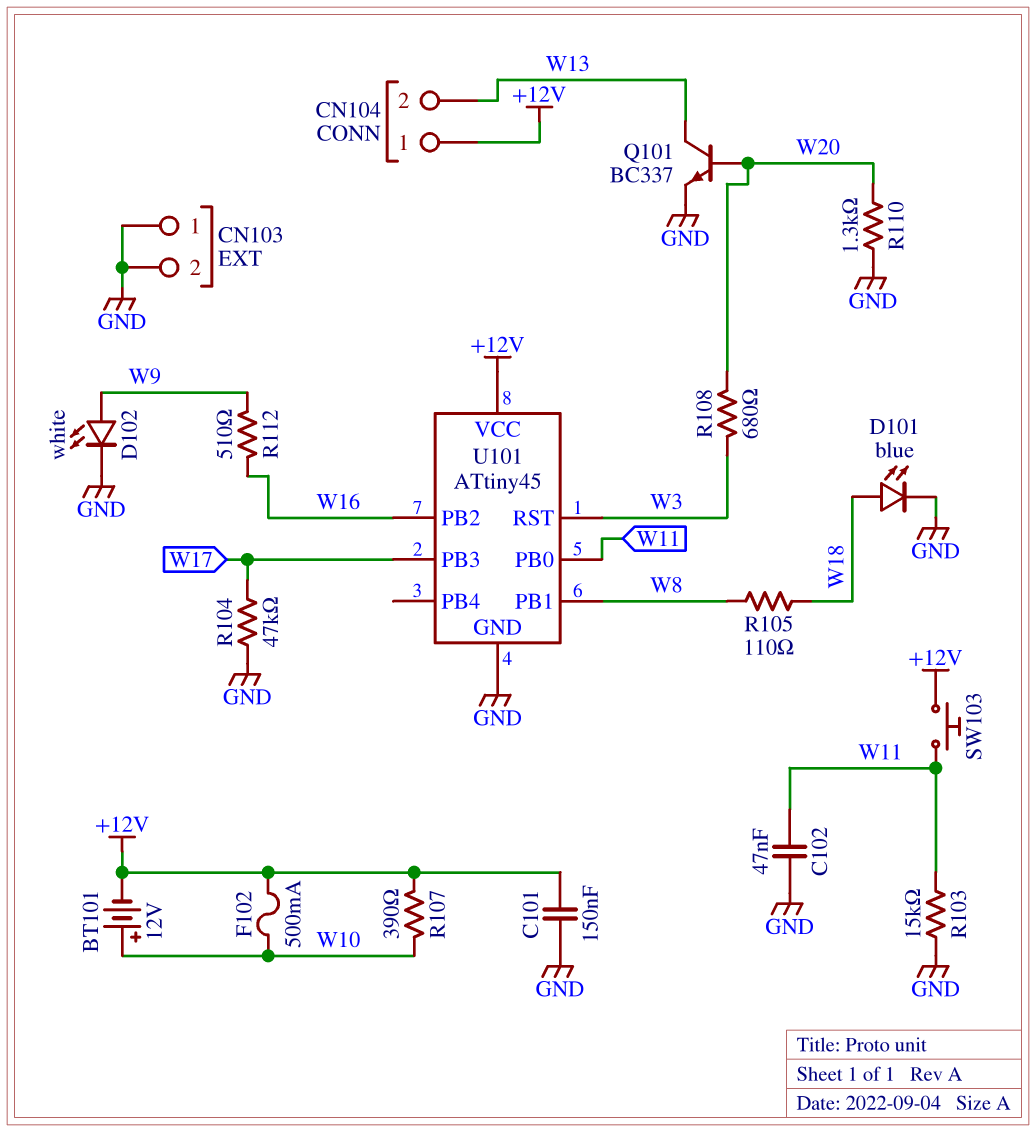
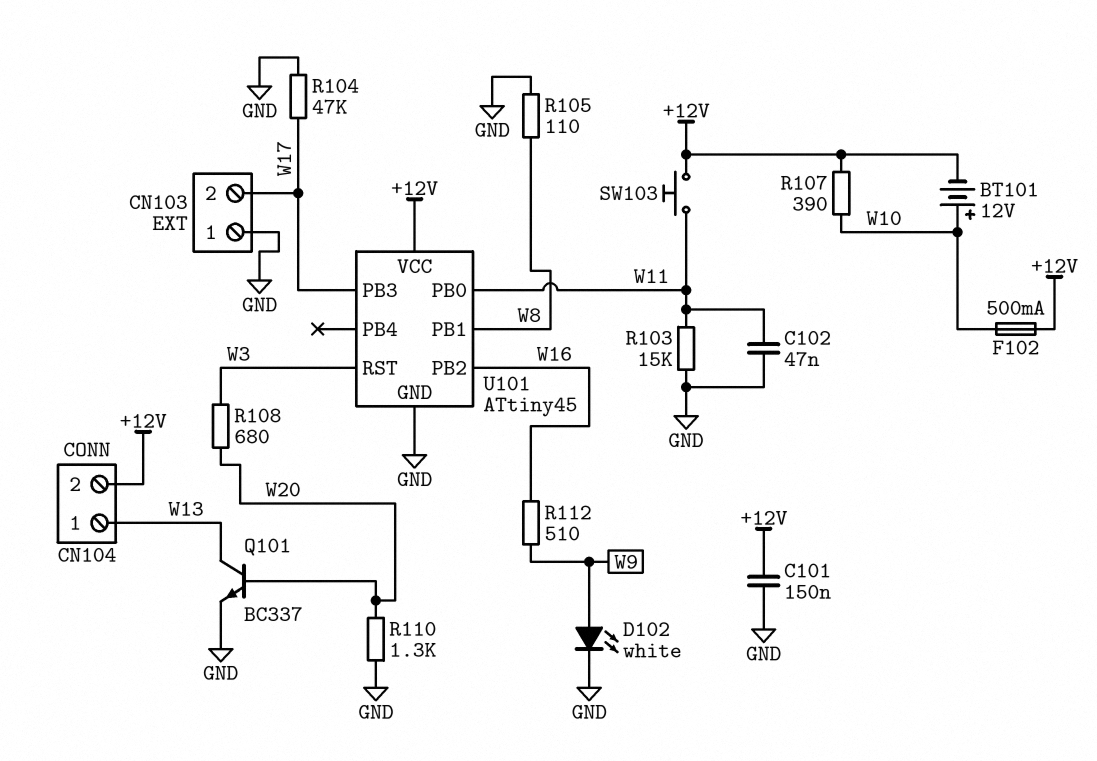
CN103 pin 2: GND -> W17
CN104 pin 1: +12V -> W13
CN104 pin 2: W13 -> +12V
D101: LED blue (A W18, K GND) -> none
R105: 110 (W8, W18) -> 110 (GND, W8)

